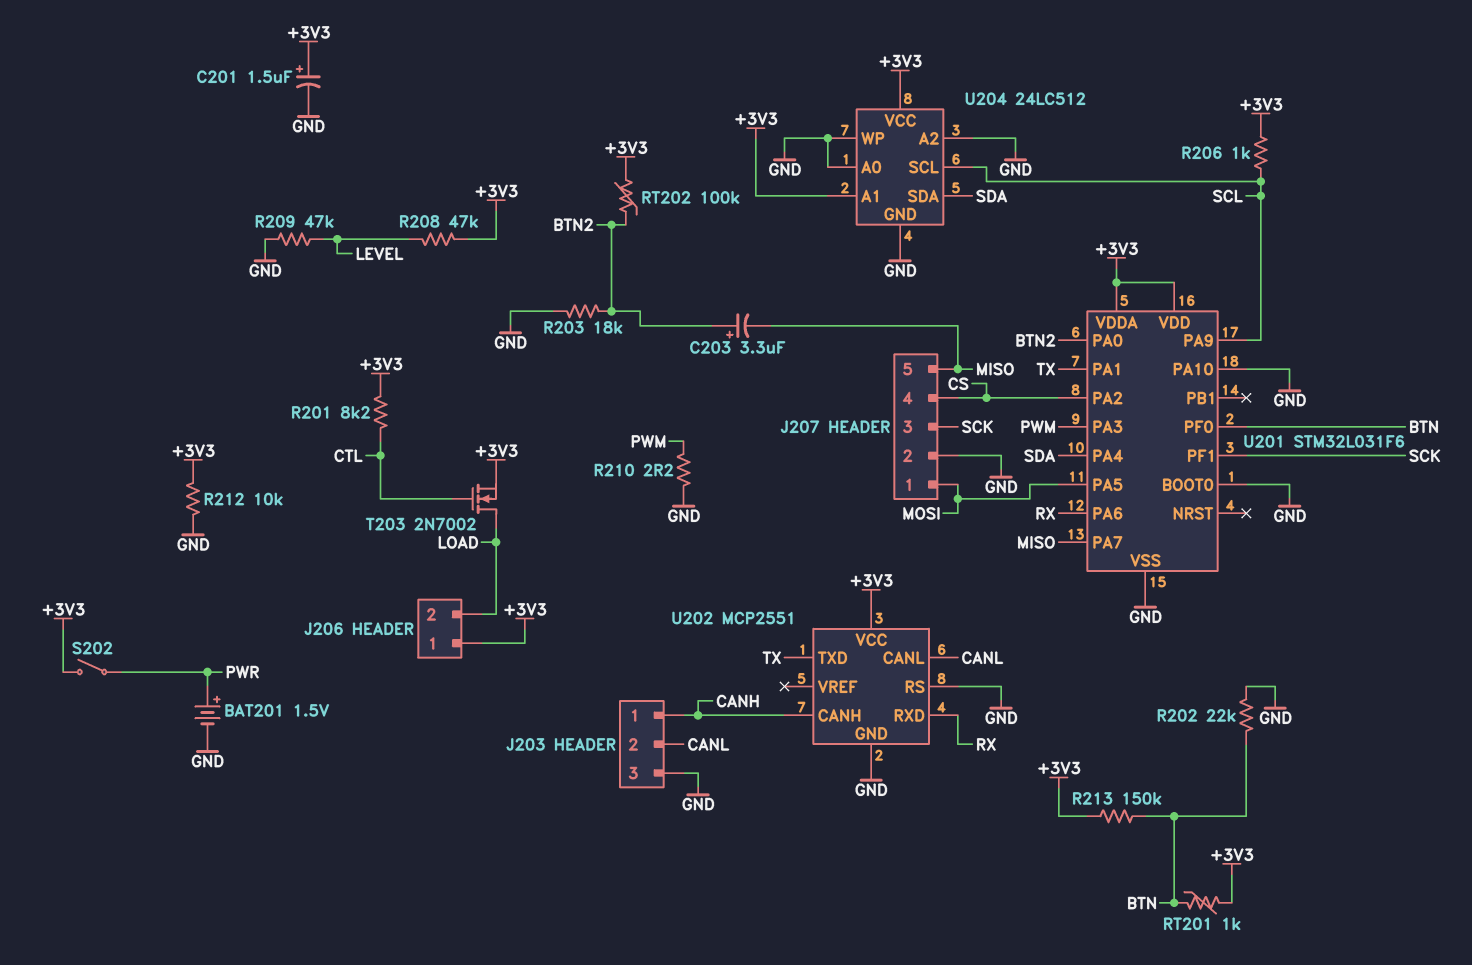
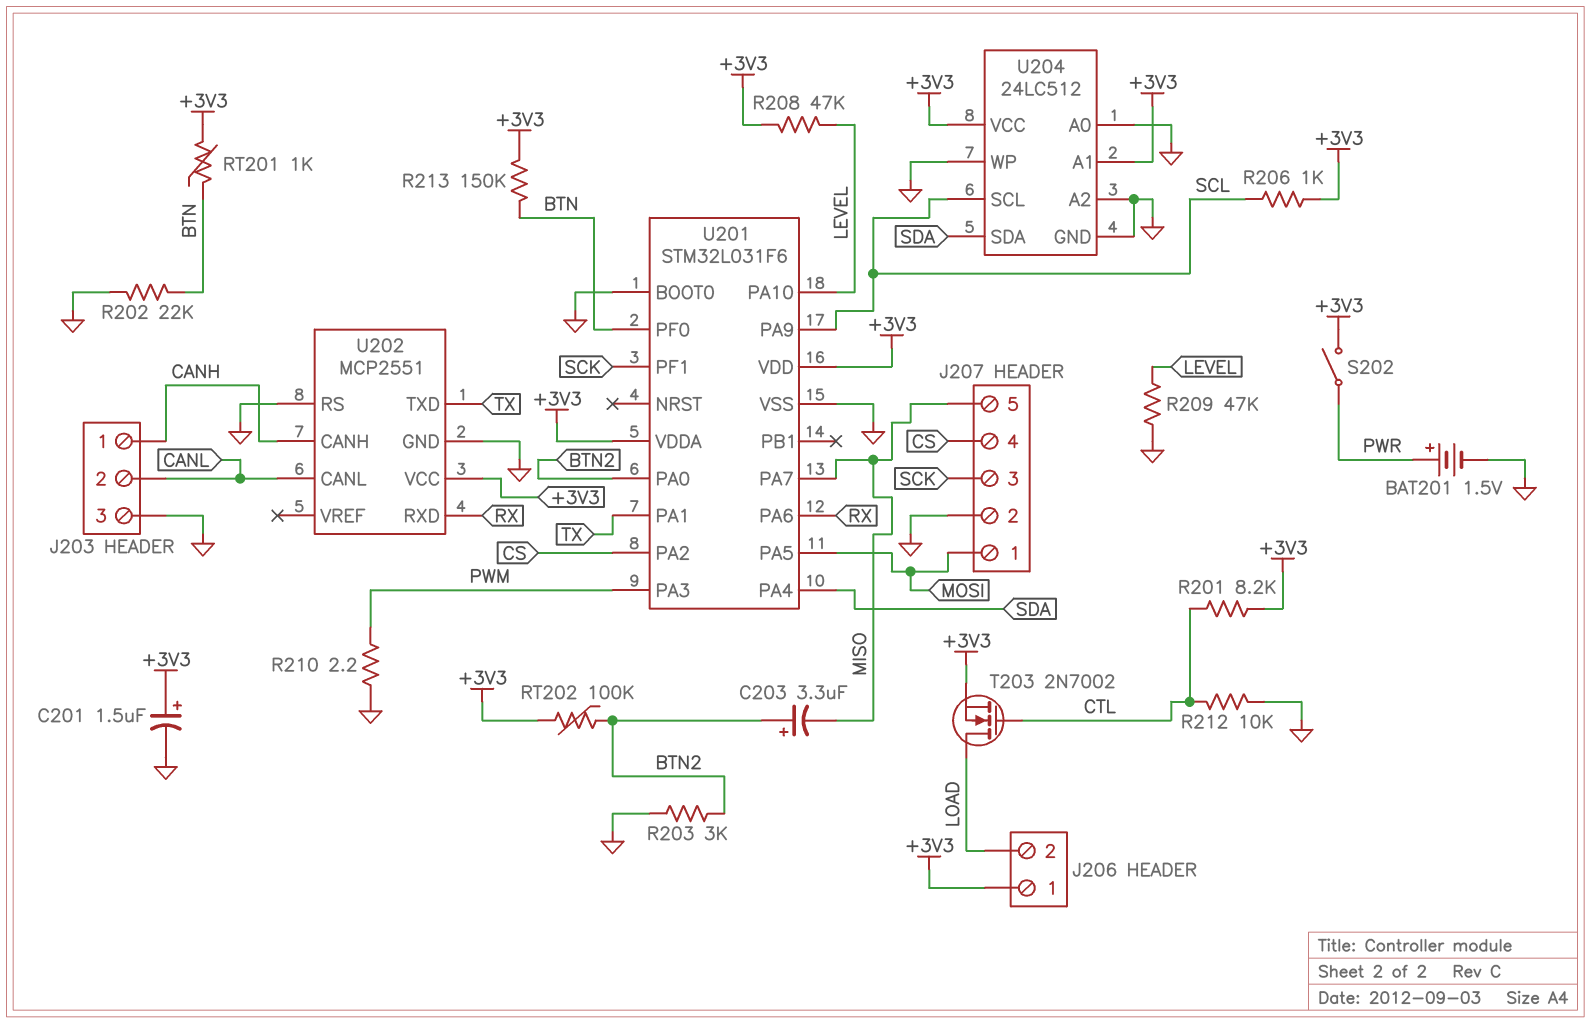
R203: 18k (BTN2, GND) -> 3k (BTN2, GND)
R212: 10k (+3V3, GND) -> 10k (CTL, GND)
U201 pin PA10: GND -> LEVEL

